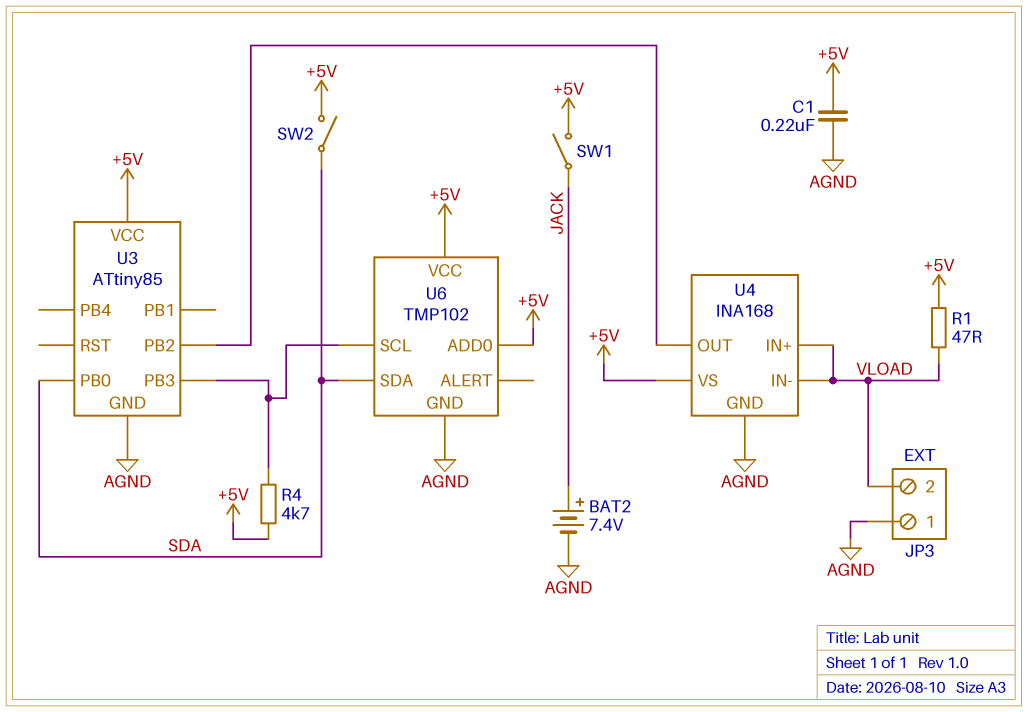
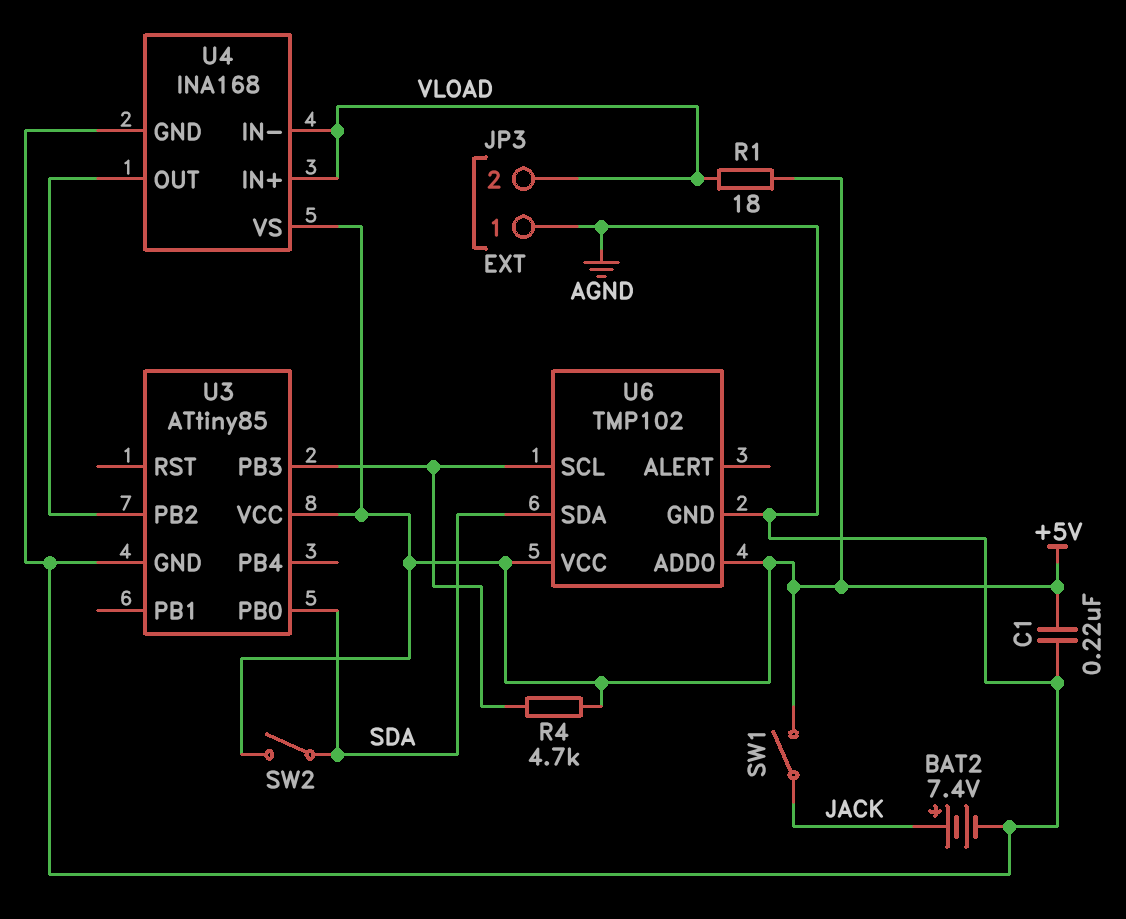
R1: 47 (+5V, VLOAD) -> 18 (+5V, VLOAD)

